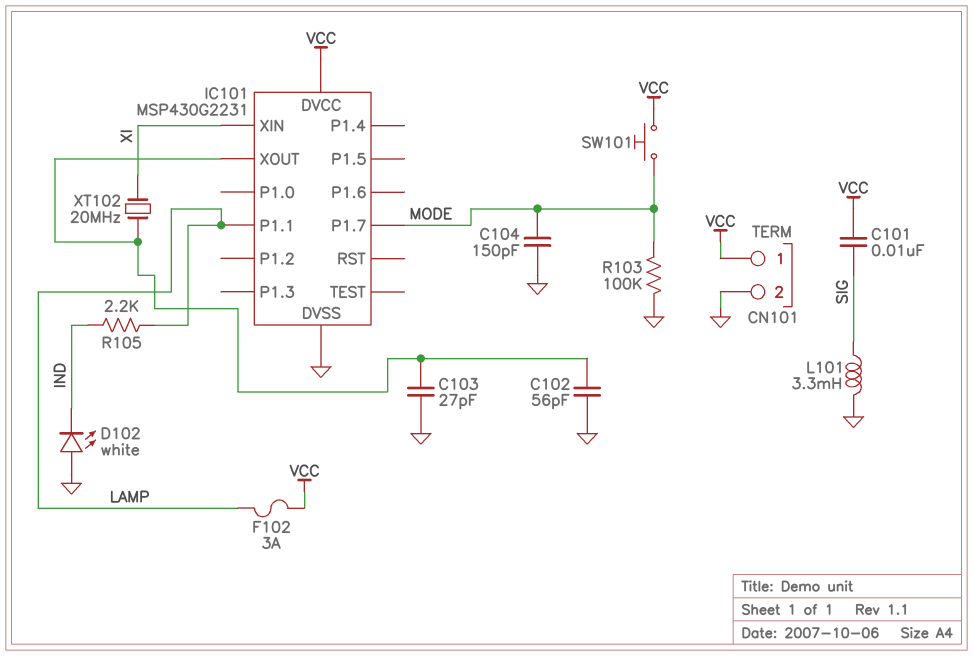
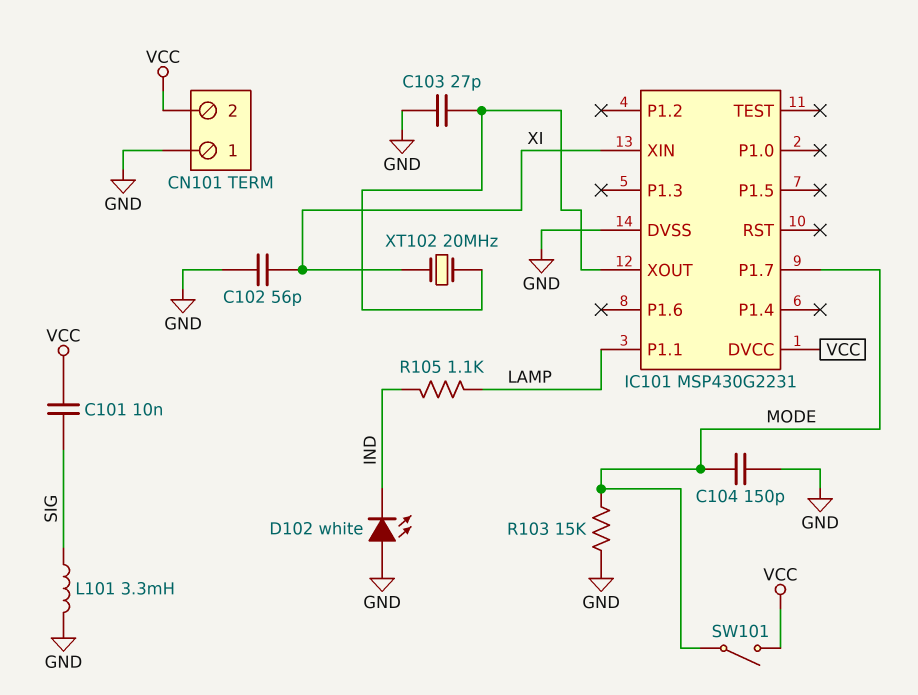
C102: 56pF (GND, IC101/XOUT) -> 56pF (GND, XI)
CN101 pin 1: VCC -> GND
CN101 pin 2: GND -> VCC
F102: 3A (LAMP, VCC) -> none
R103: 100k (GND, MODE) -> 15k (GND, MODE)
R105: 2.2k (IND, LAMP) -> 1.1k (IND, LAMP)
SW101: button (MODE, VCC) -> switch (MODE, VCC)

